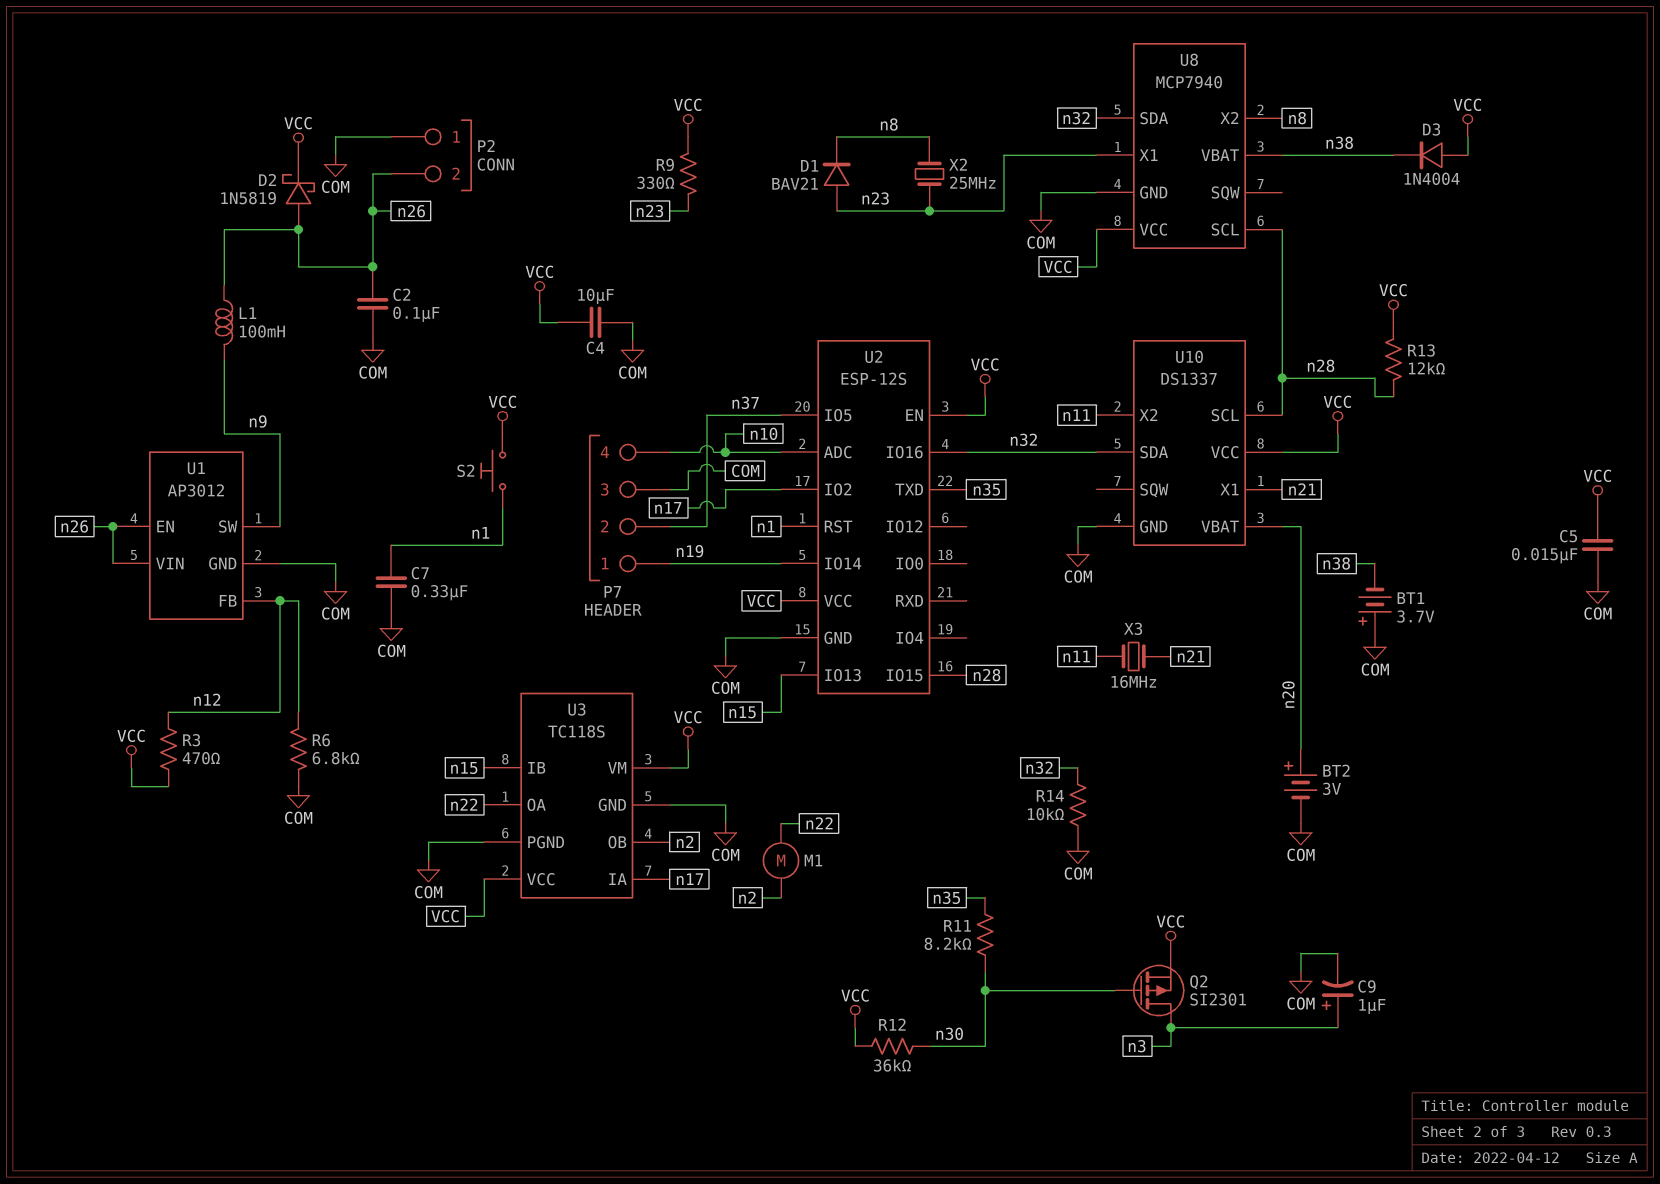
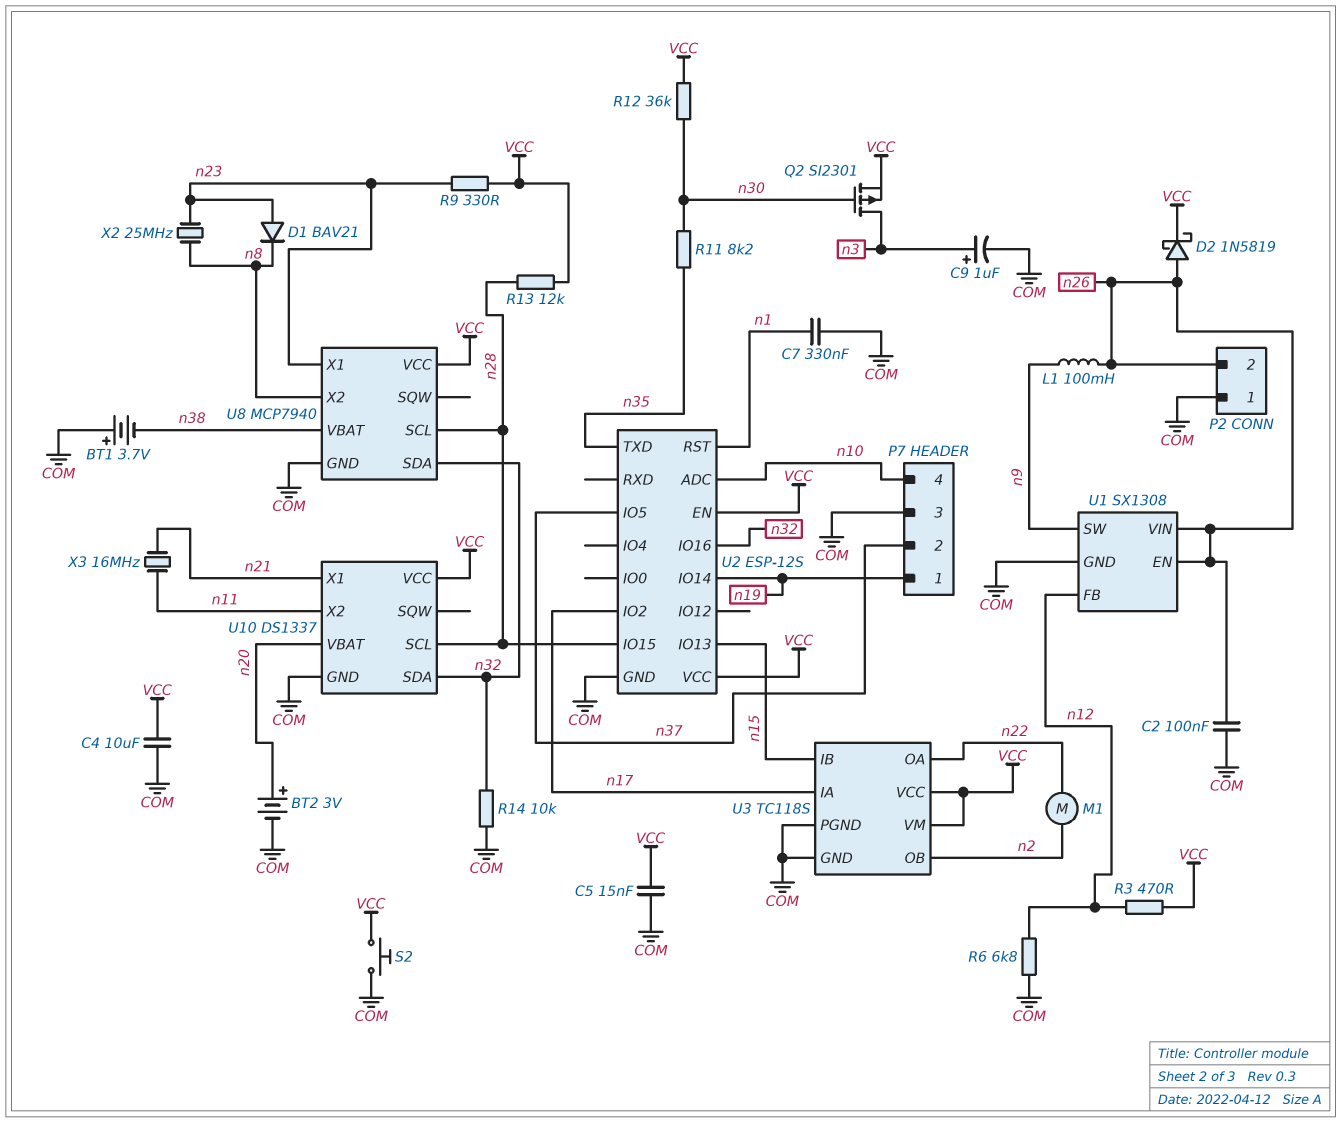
D3: diode 1N4004 (A VCC, K n38) -> none
S2: button (VCC, n1) -> button (COM, VCC)
U1: AP3012 -> SX1308

